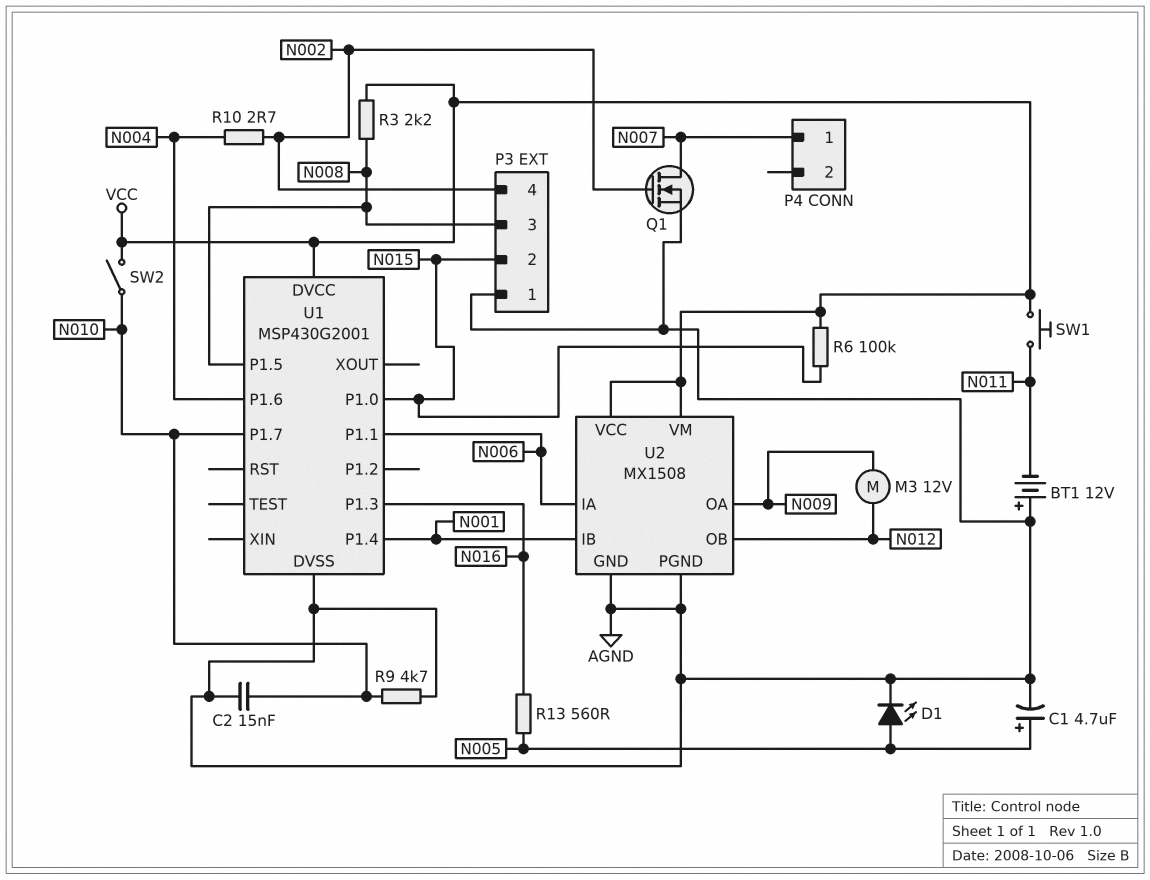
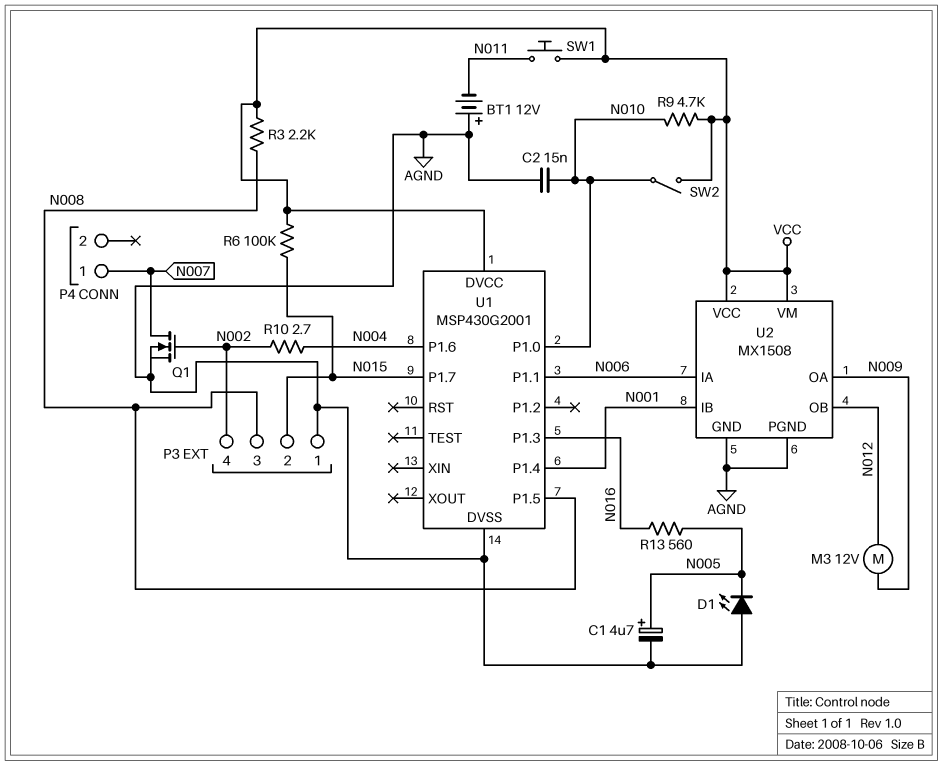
D1: LED (A N005, K AGND) -> LED (A AGND, K N005)
R9: 4.7k (AGND, N010) -> 4.7k (N010, VCC)
U1 pin P1.0: N015 -> N010
U1 pin P1.7: N010 -> N015

